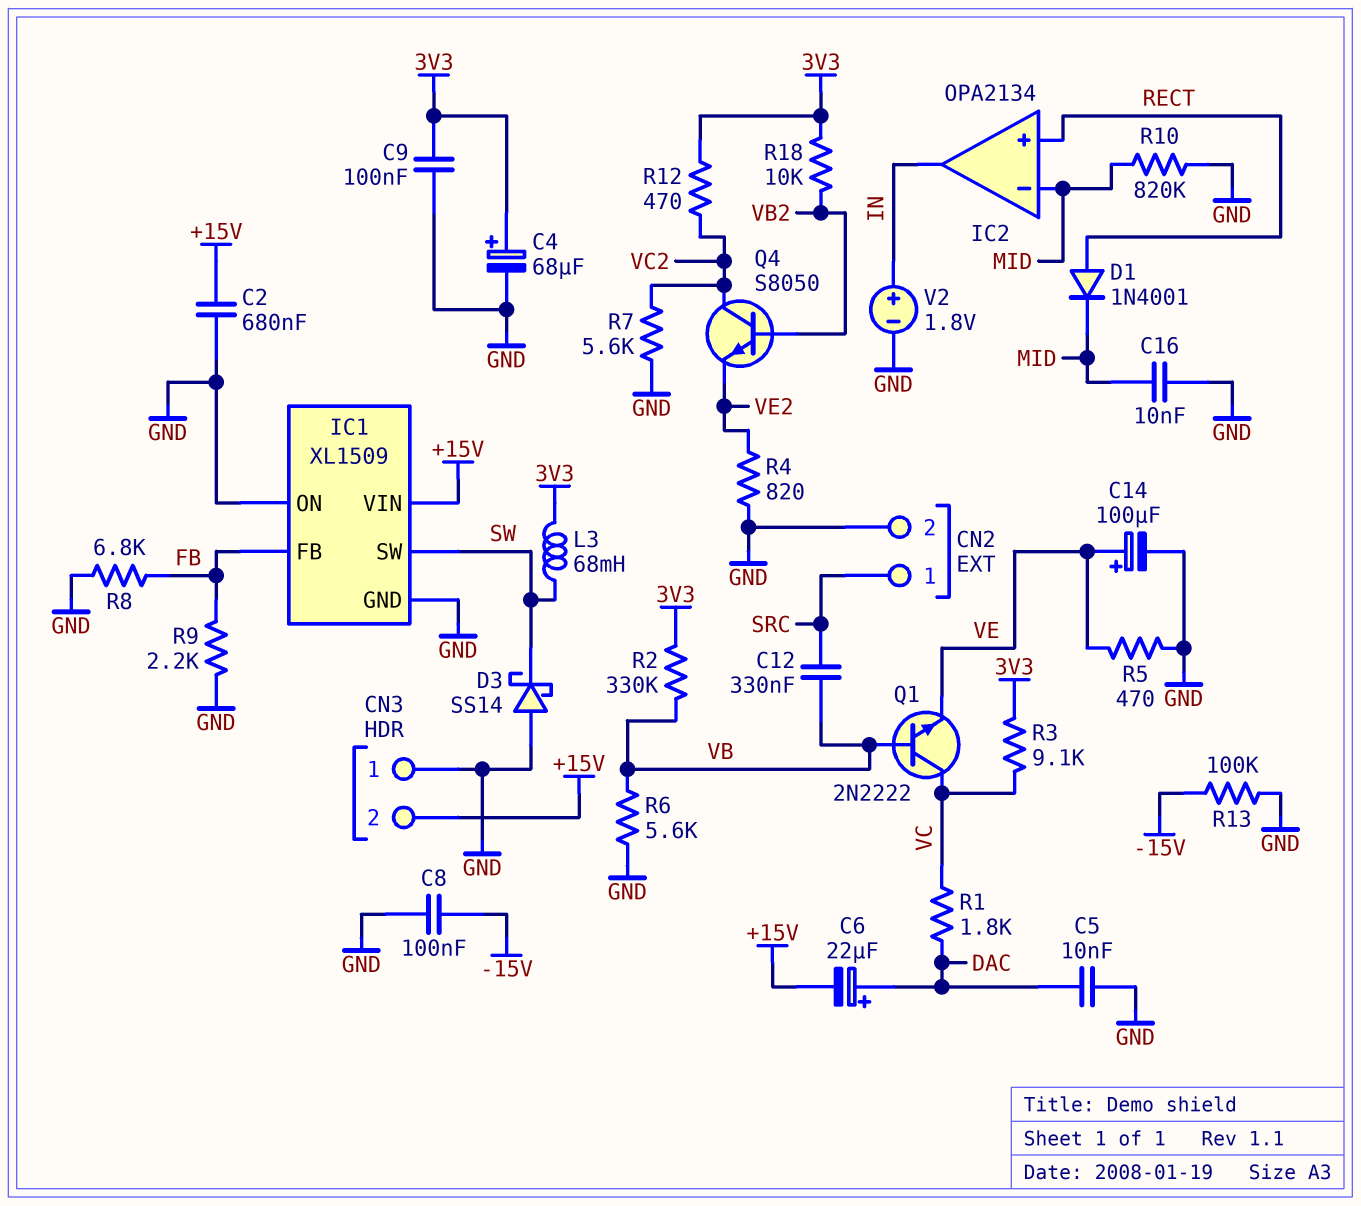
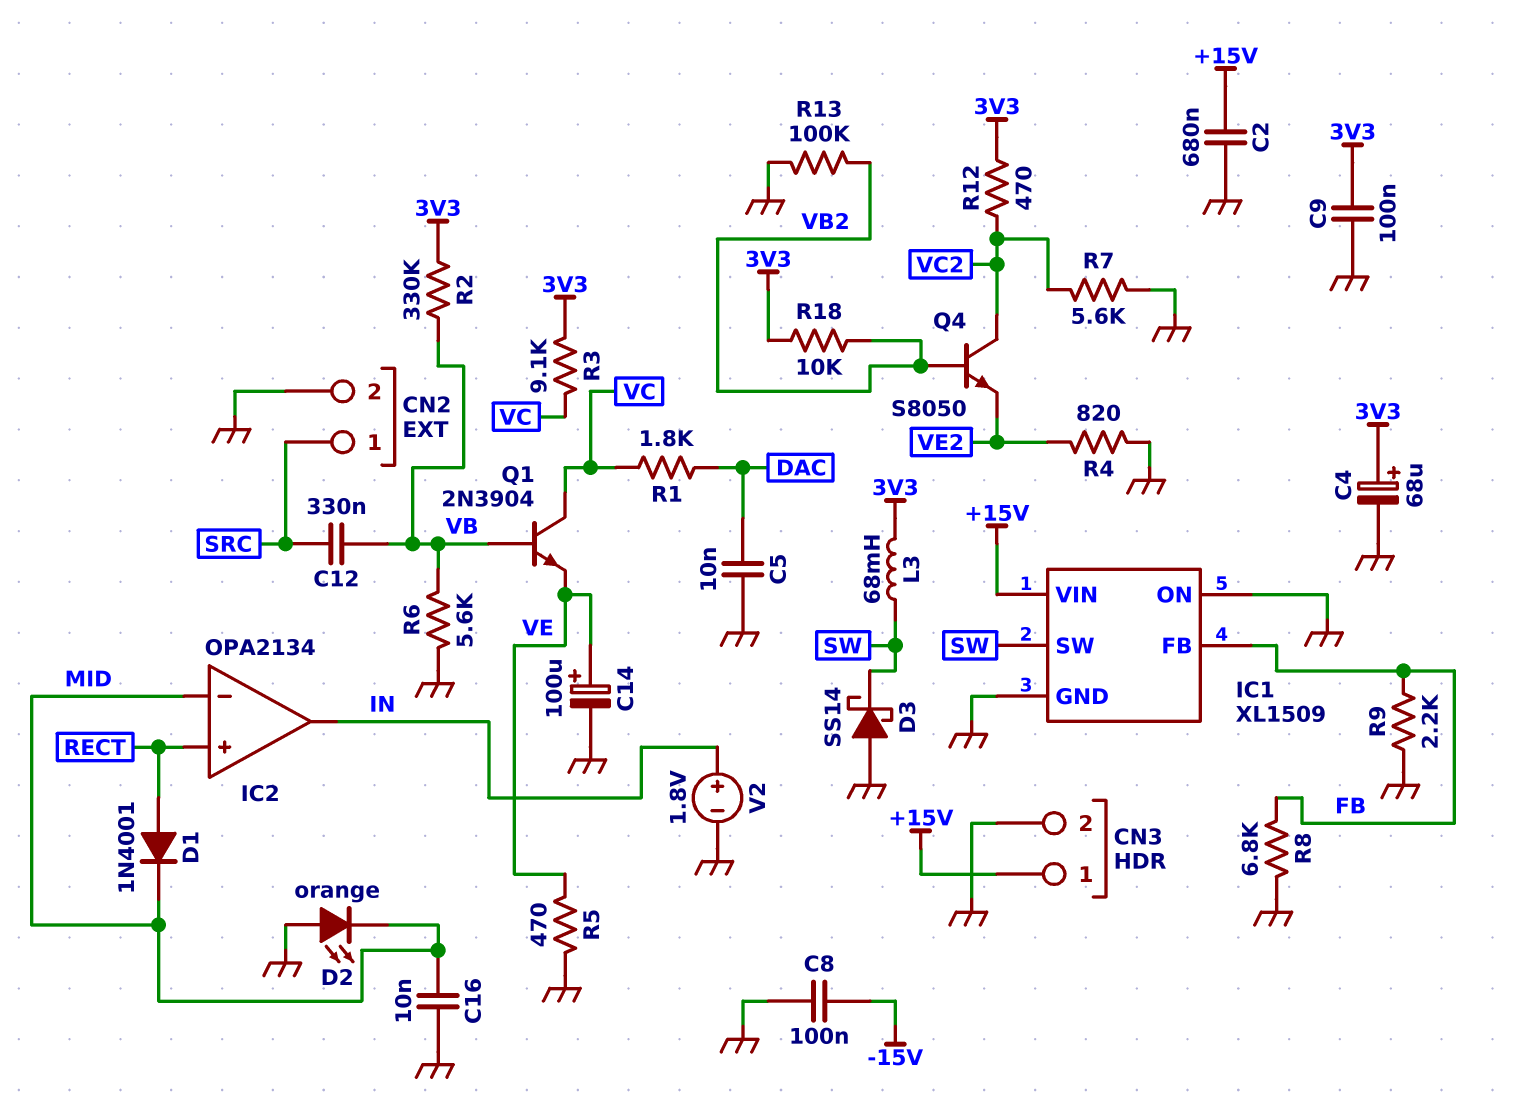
C6: 22uF (plus DAC, minus +15V) -> none
CN3 pin 1: GND -> +15V
CN3 pin 2: +15V -> GND
D2: none -> LED orange (A GND, K MID)
Q1: NPN 2N2222 (B VB, C VC, E VE) -> NPN 2N3904 (B VB, C VC, E VE)
R10: 820k (GND, MID) -> none
R13: 100k (-15V, GND) -> 100k (GND, VB2)

